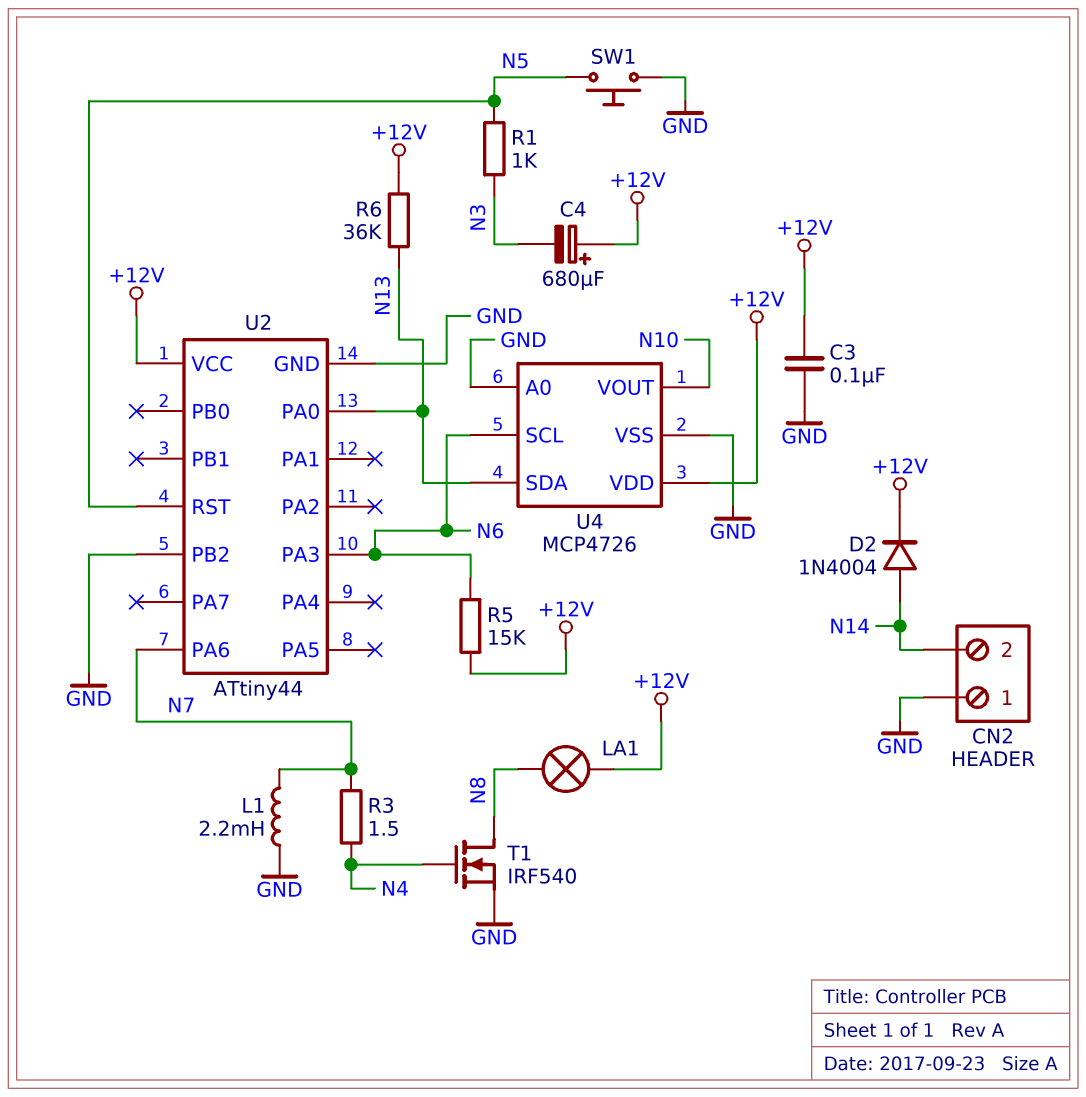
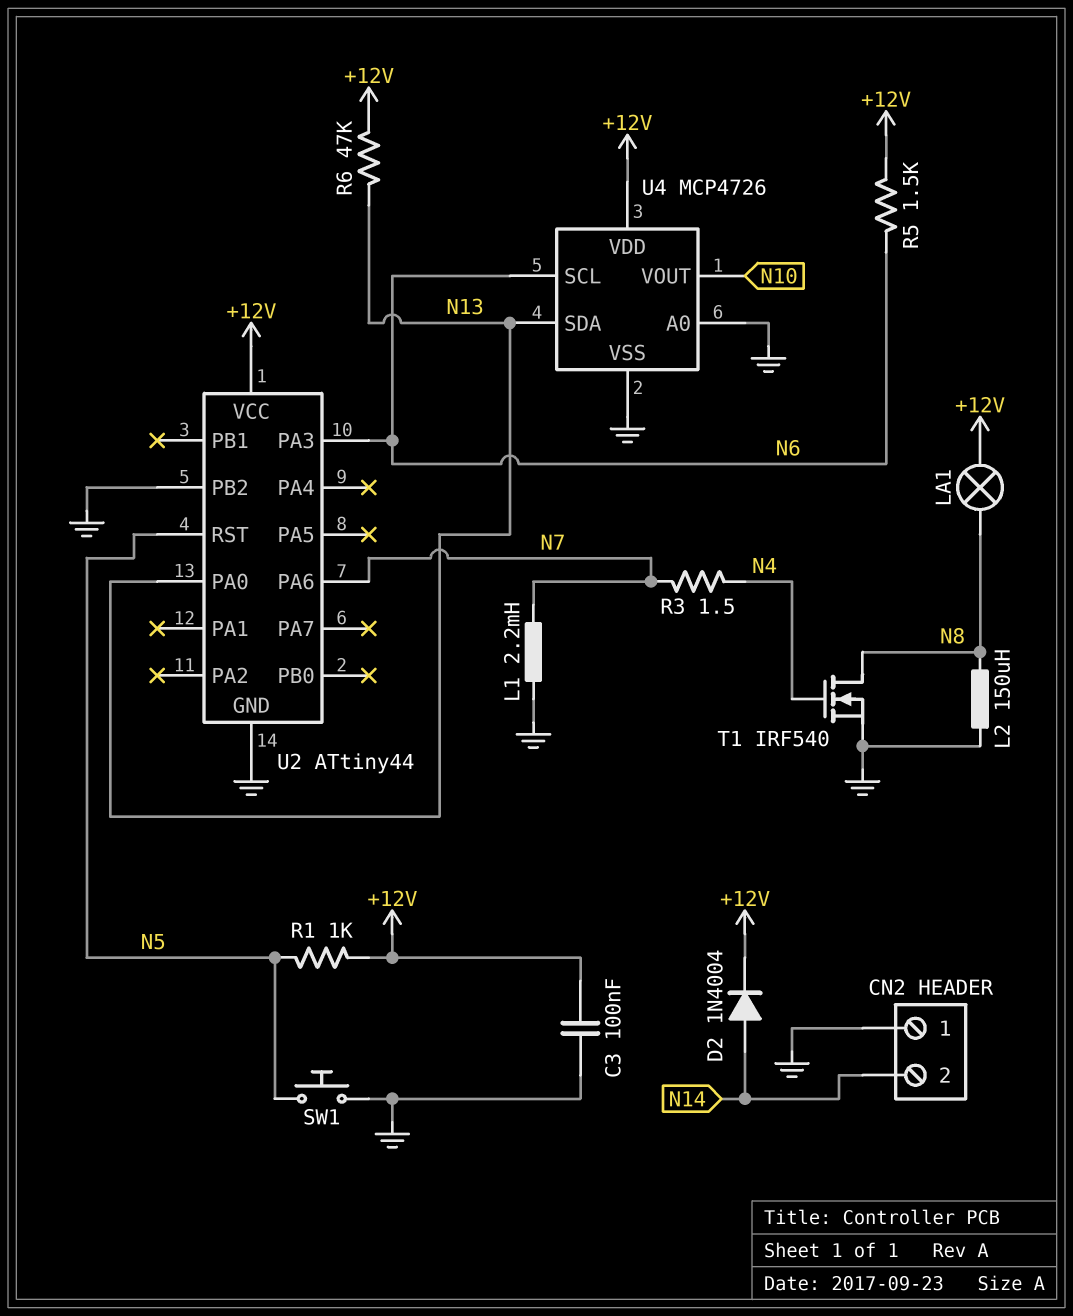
C4: 680uF (plus +12V, minus N3) -> none
L2: none -> 150uH (GND, N8)
R1: 1k (N3, N5) -> 1k (+12V, N5)
R5: 15k (+12V, N6) -> 1.5k (+12V, N6)
R6: 36k (+12V, N13) -> 47k (+12V, N13)

